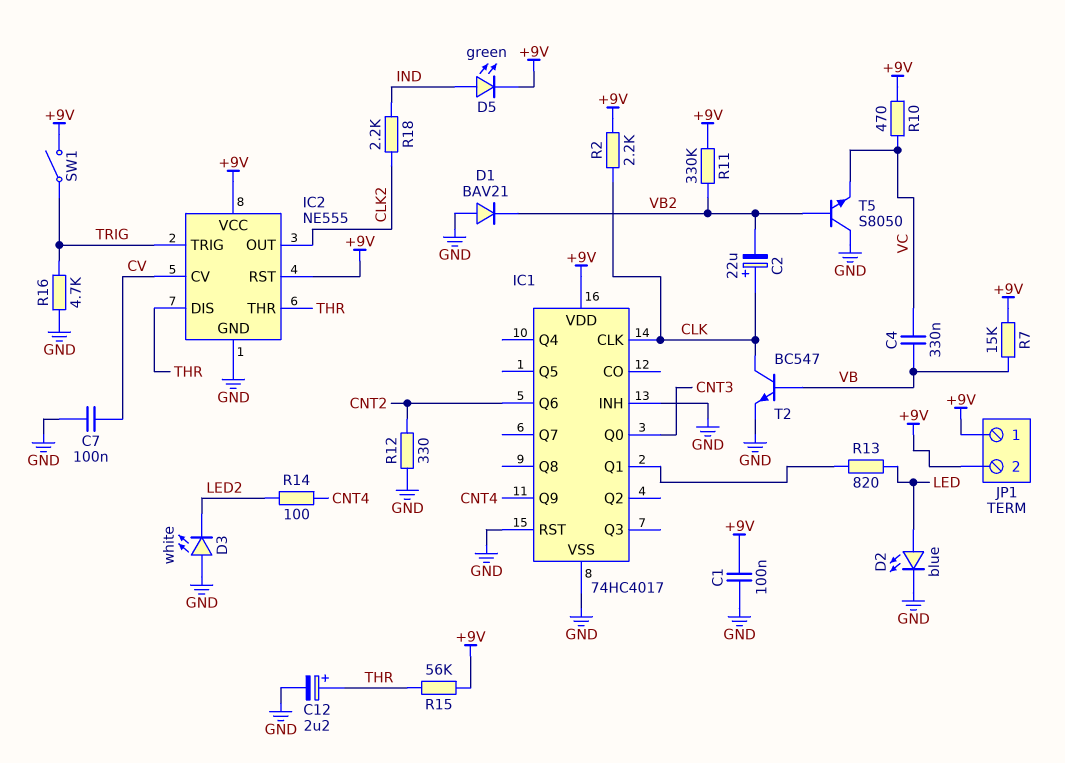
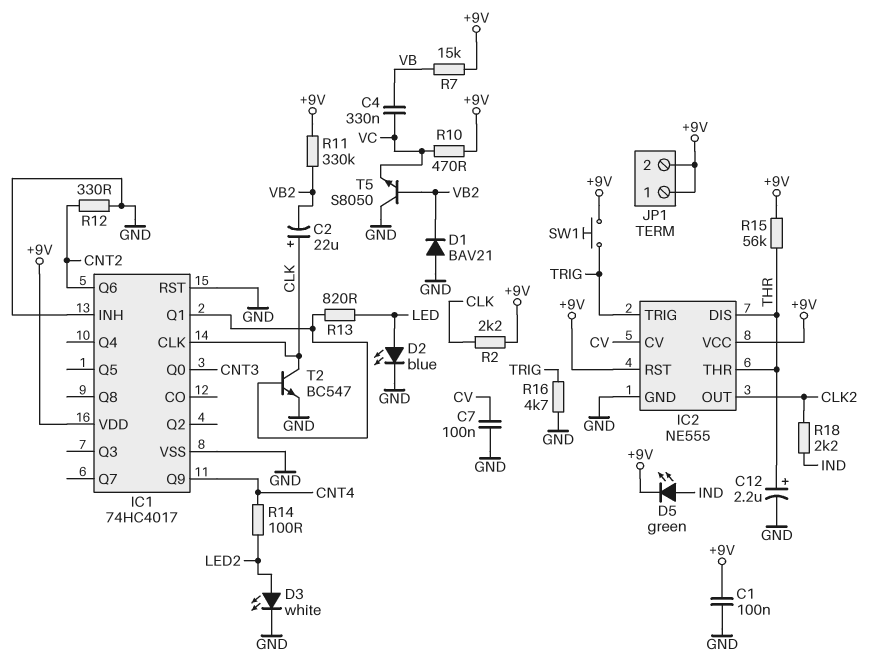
D3: LED white (A GND, K LED2) -> LED white (A LED2, K GND)
SW1: switch (+9V, TRIG) -> button (+9V, TRIG)
T2: NPN BC547 (B VB, C CLK, E GND) -> NPN BC547 (B IC1/Q1, C CLK, E GND)

